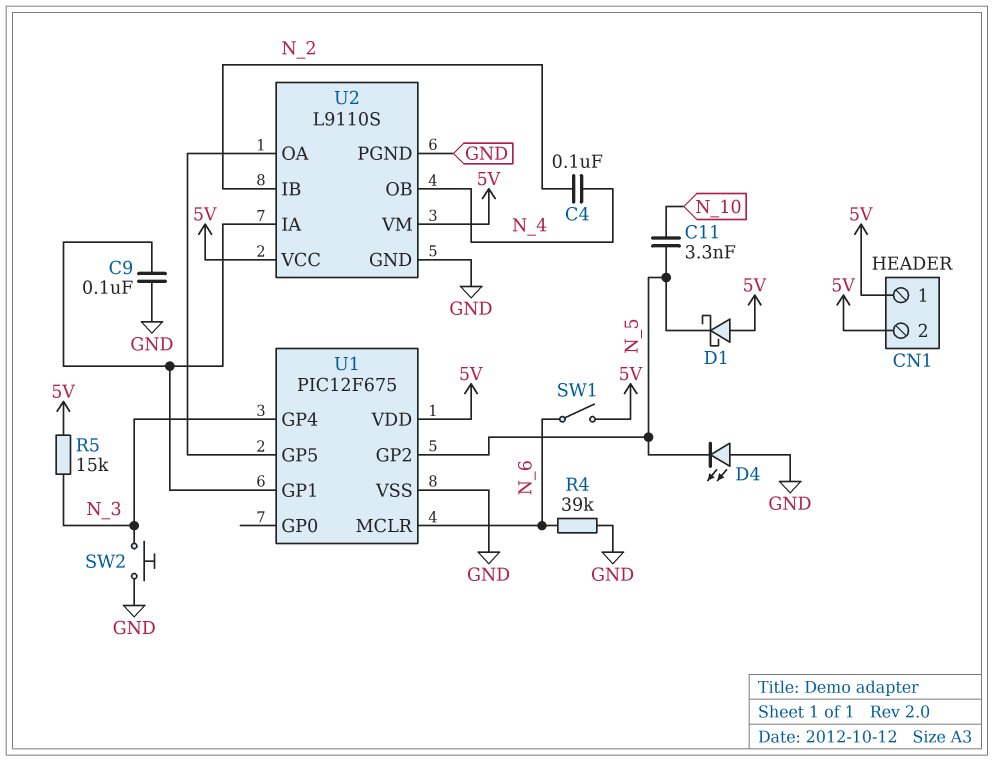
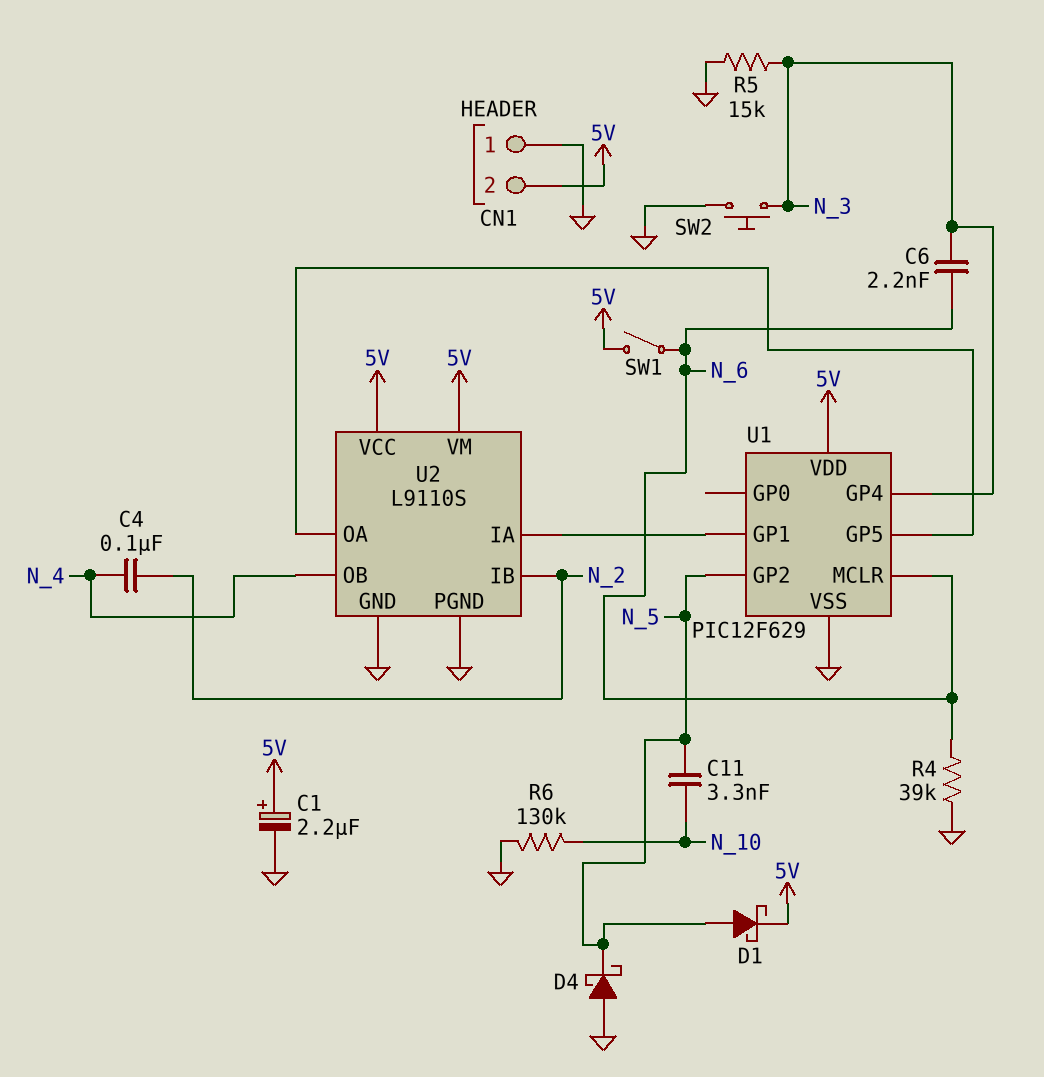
C1: none -> 2.2uF (plus 5V, minus GND)
C6: none -> 2.2nF (N_3, N_6)
C9: 100nF (GND, U1/GP1) -> none
CN1 pin 1: 5V -> GND
D1: schottky (A 5V, K N_5) -> schottky (A N_5, K 5V)
D4: LED (A GND, K N_5) -> schottky (A GND, K N_5)
R5: 15k (5V, N_3) -> 15k (GND, N_3)
R6: none -> 130k (GND, N_10)
U1: PIC12F675 -> PIC12F629

